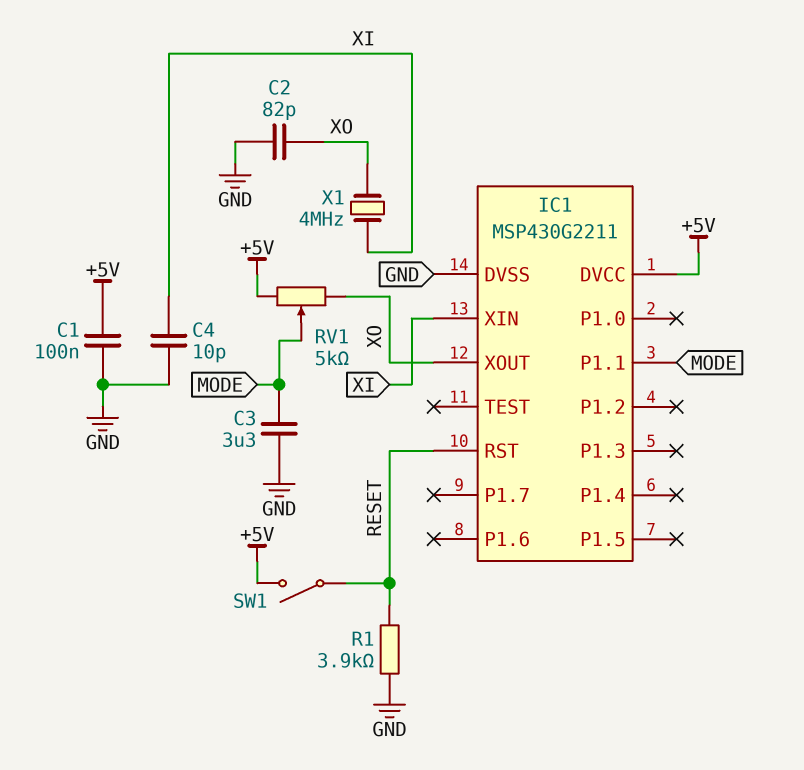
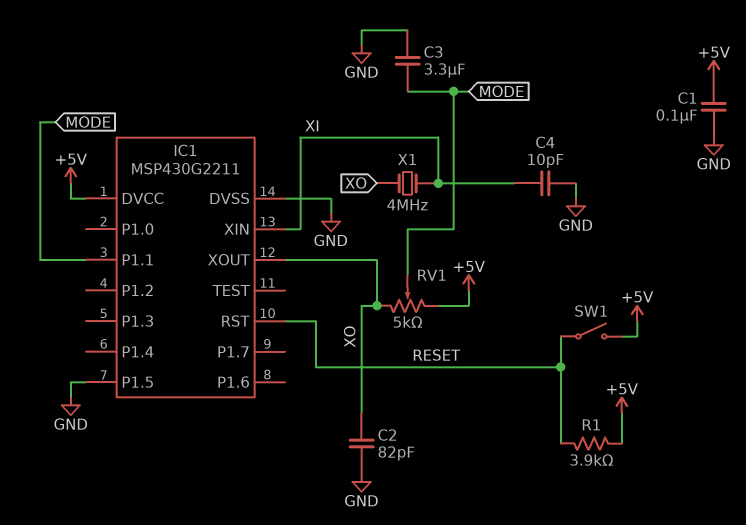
IC1 pin P1.5: none -> GND
R1: 3.9k (GND, RESET) -> 3.9k (+5V, RESET)

